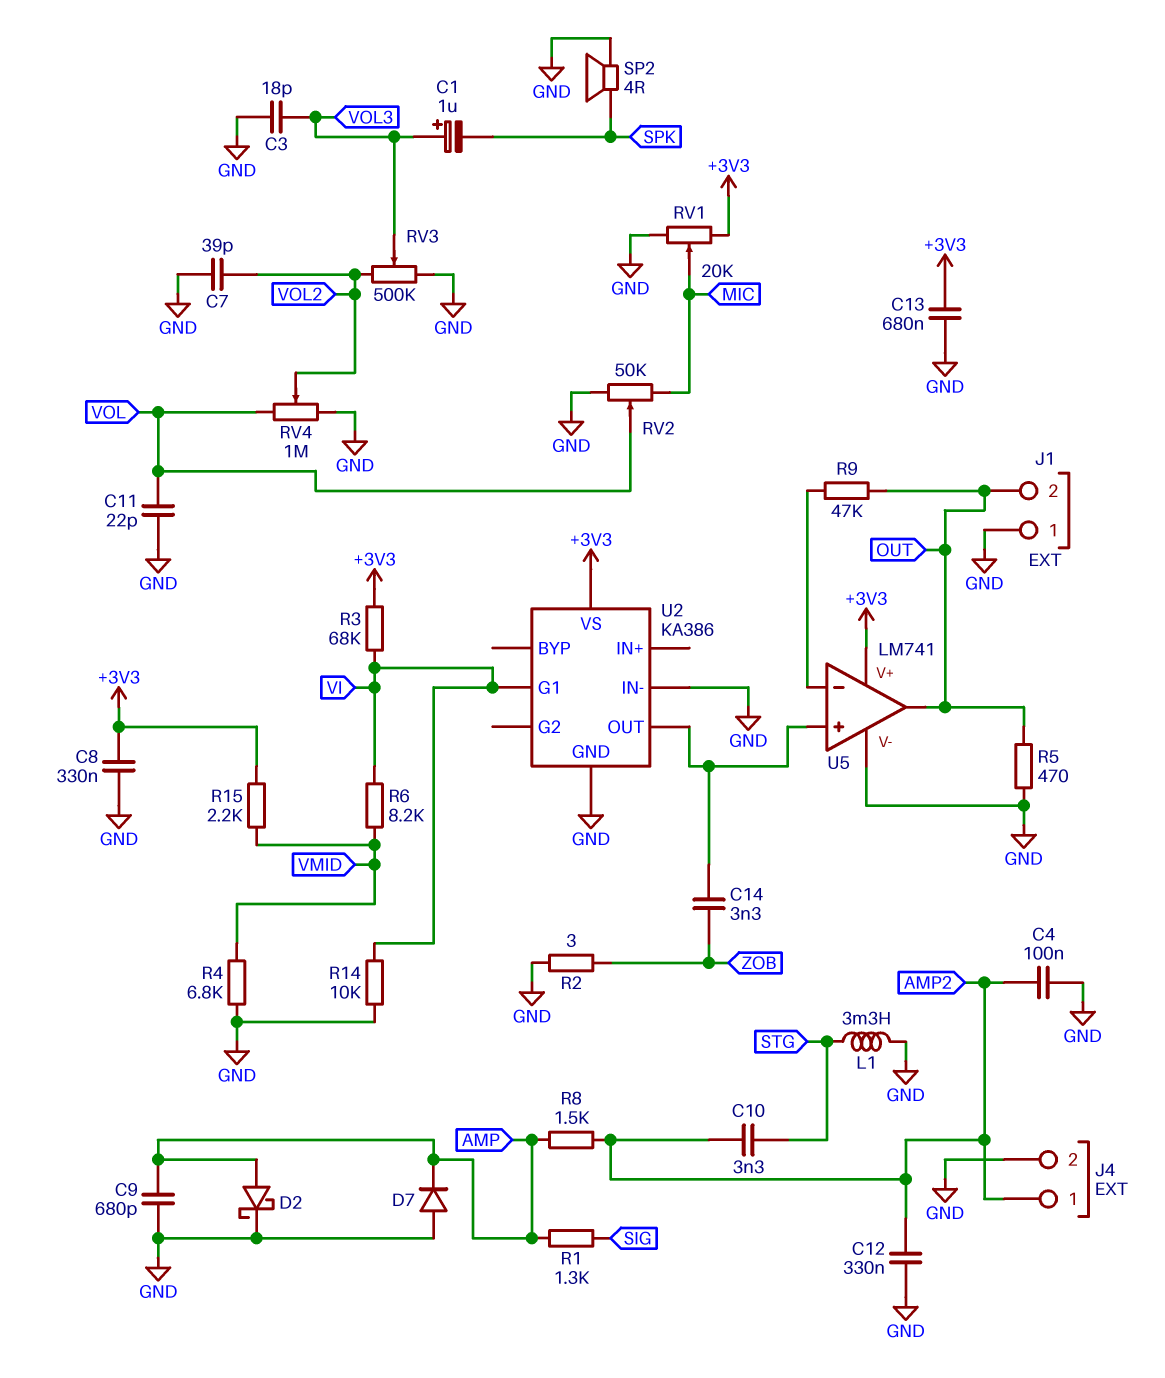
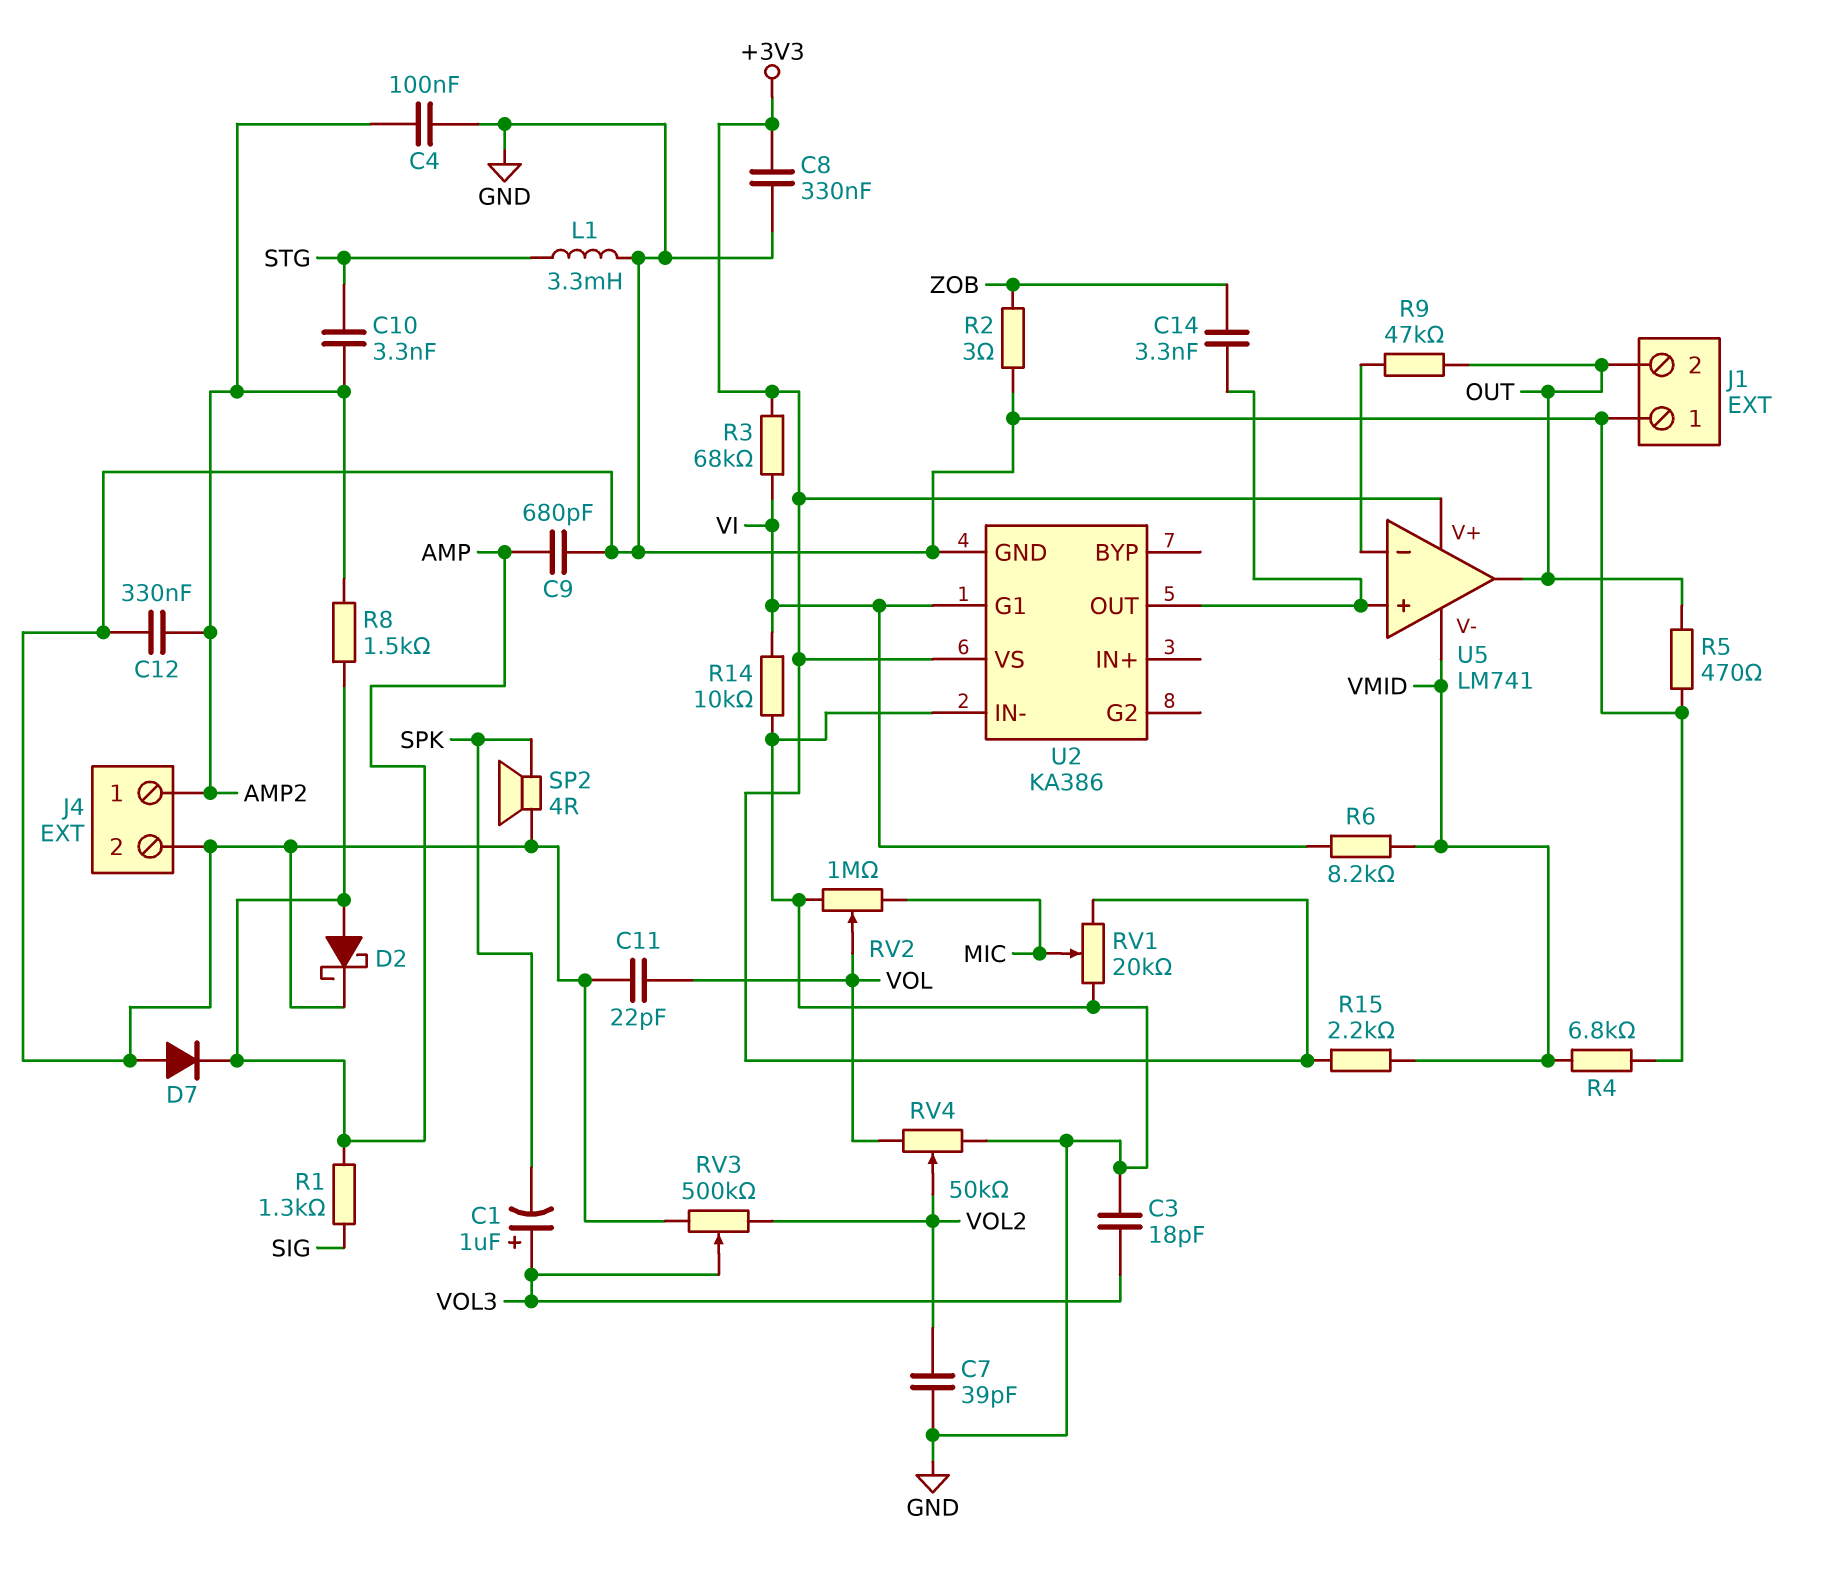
C13: 680nF (+3V3, GND) -> none
RV2: 50k (GND, MIC, wiper VOL) -> 1M (GND, MIC, wiper VOL)
RV4: 1M (GND, VOL, wiper VOL2) -> 50k (GND, VOL, wiper VOL2)
U5 pin V-: GND -> VMID

